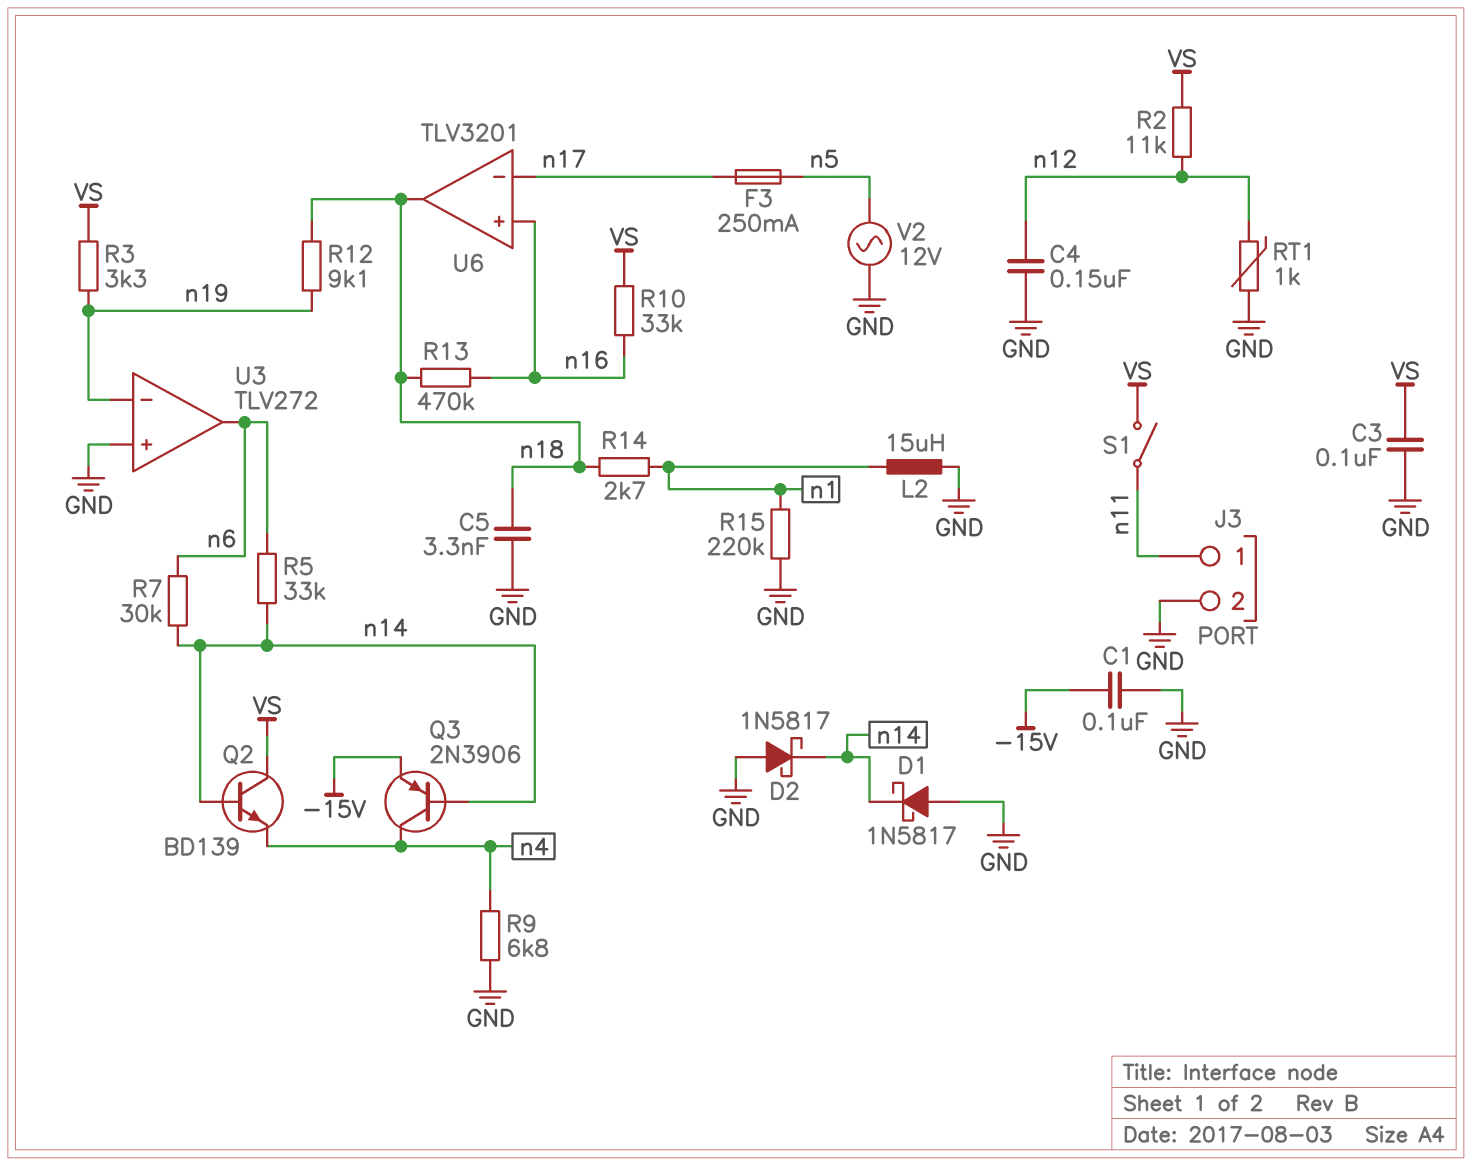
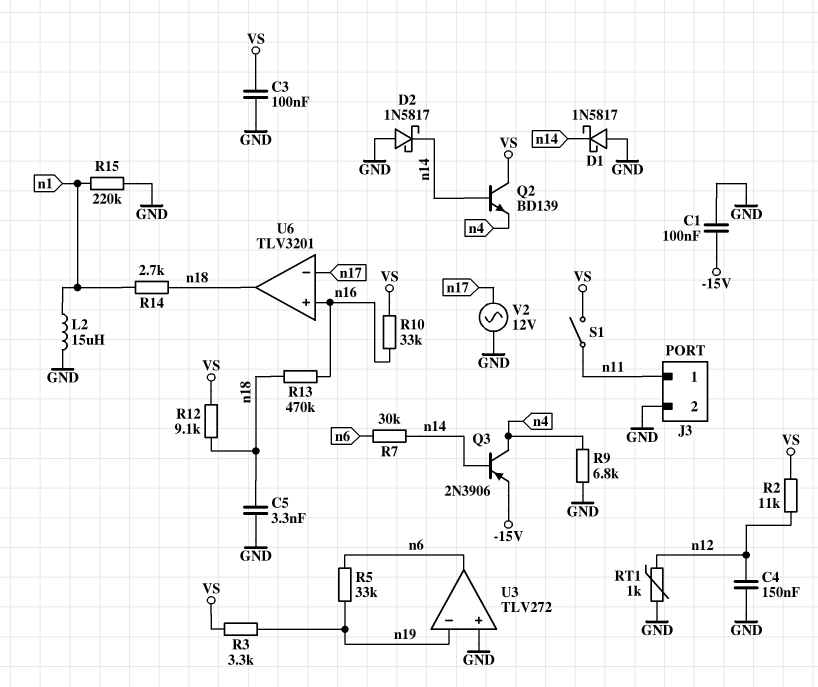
F3: 250mA (n5, n17) -> none
R5: 33k (n6, n14) -> 33k (n6, n19)
R12: 9.1k (n18, n19) -> 9.1k (VS, n18)
V2: AC 12V (GND, n5) -> AC 12V (GND, n17)

